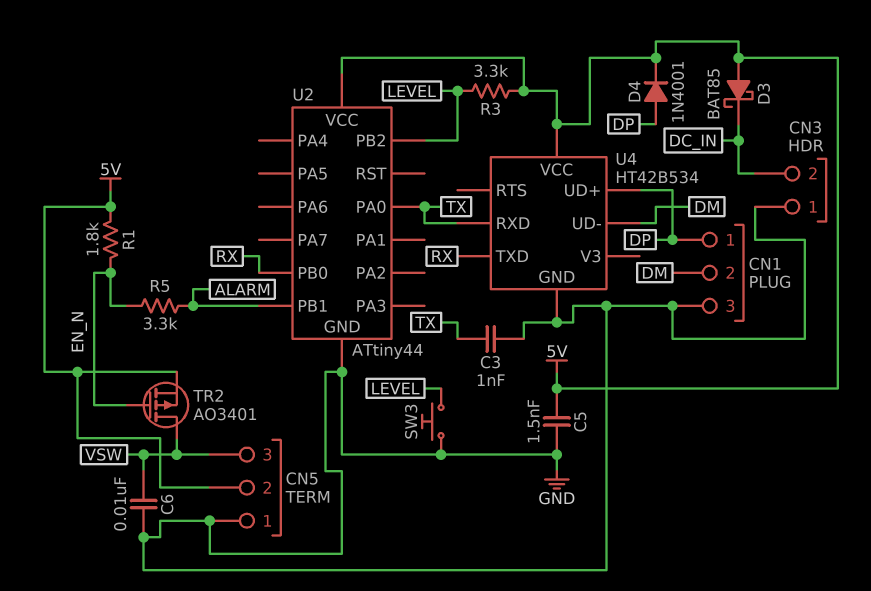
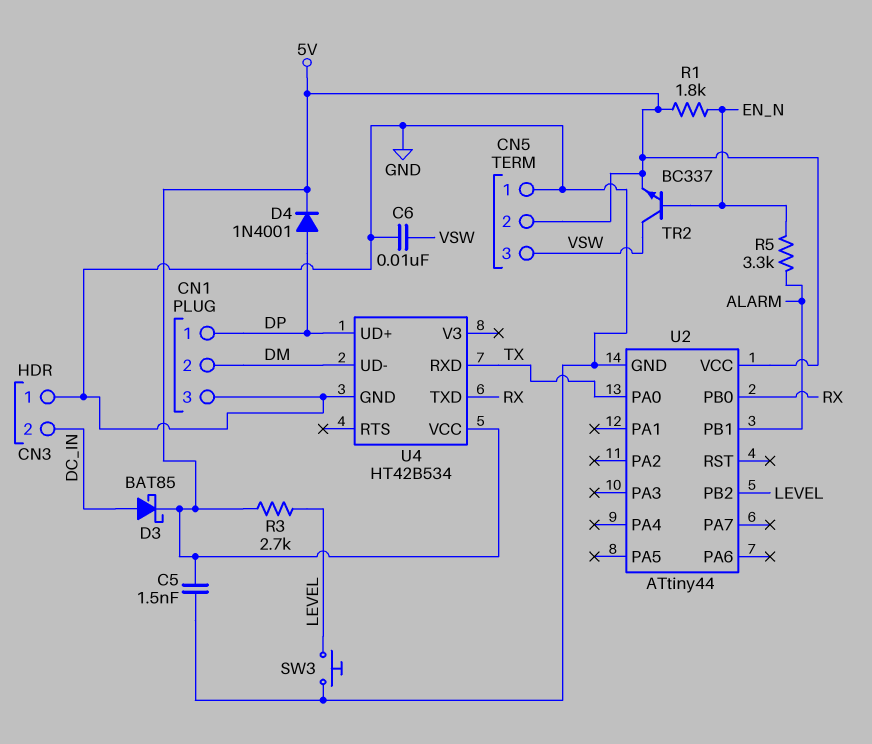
C3: 1nF (GND, TX) -> none
D3: schottky BAT85 (A 5V, K DC_IN) -> schottky BAT85 (A DC_IN, K 5V)
R3: 3.3k (5V, LEVEL) -> 2.7k (5V, LEVEL)
TR2: PMOS AO3401 (G EN_N, D VSW, S 5V) -> NPN BC337 (B EN_N, C VSW, E 5V)

